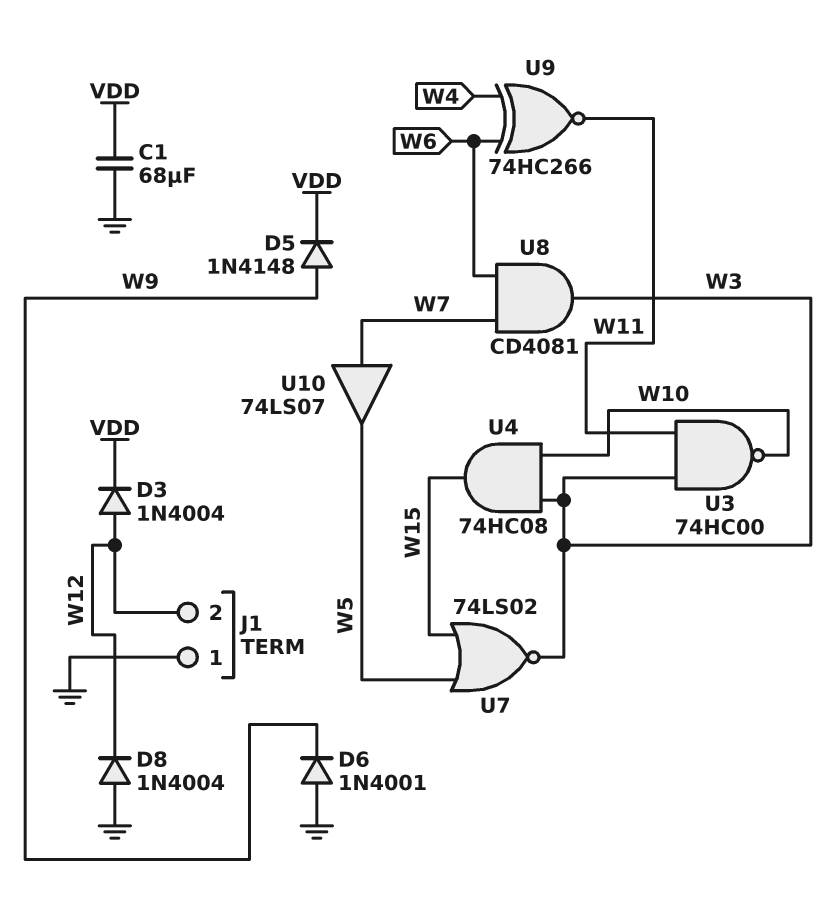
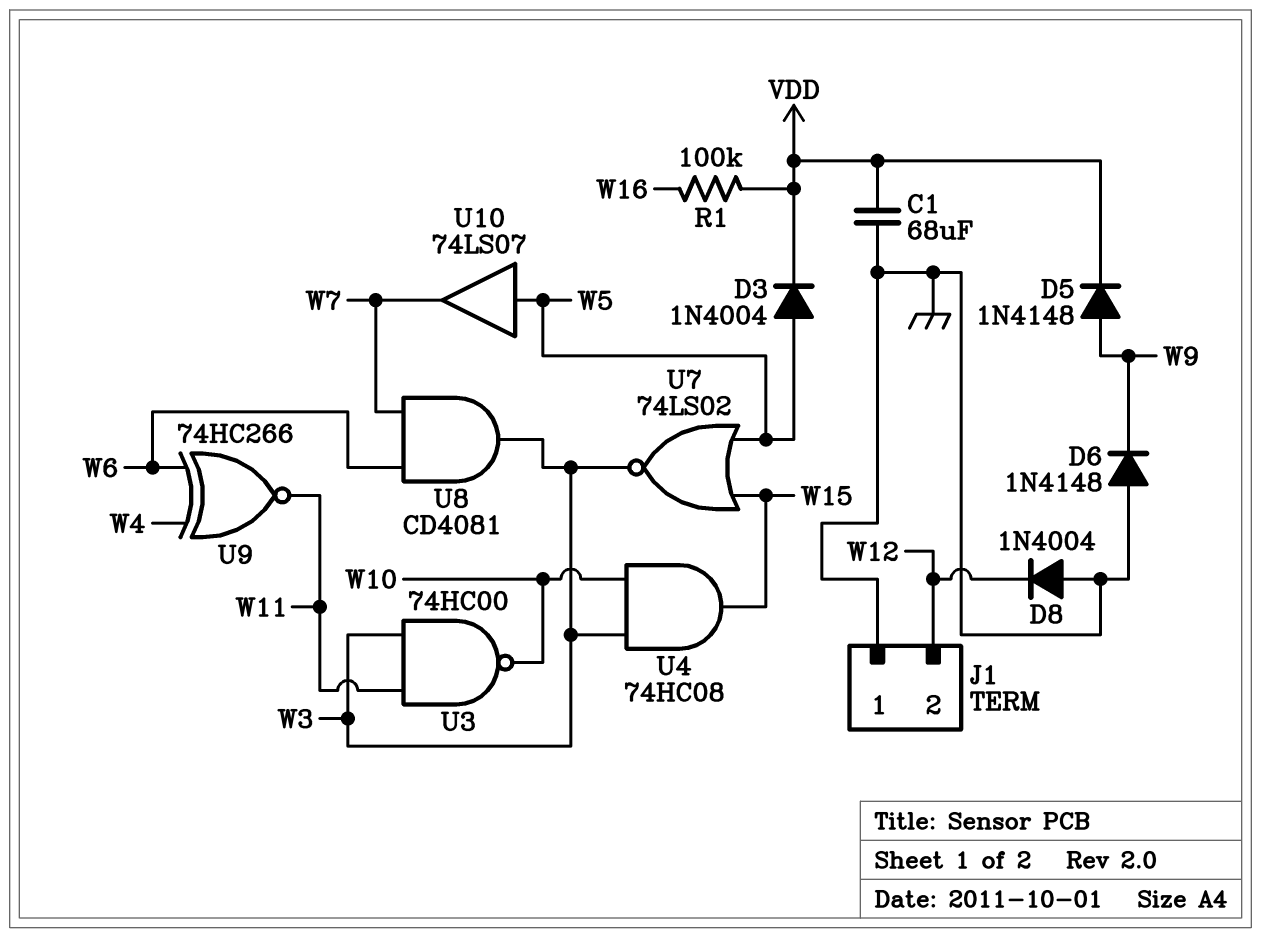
D3: diode 1N4004 (A W12, K VDD) -> diode 1N4004 (A W5, K VDD)
D6: diode 1N4001 (A GND, K W9) -> diode 1N4148 (A GND, K W9)
R1: none -> 100k (VDD, W16)
U10: buffer 74LS07 (in W7, out W5) -> buffer 74LS07 (in W5, out W7)

